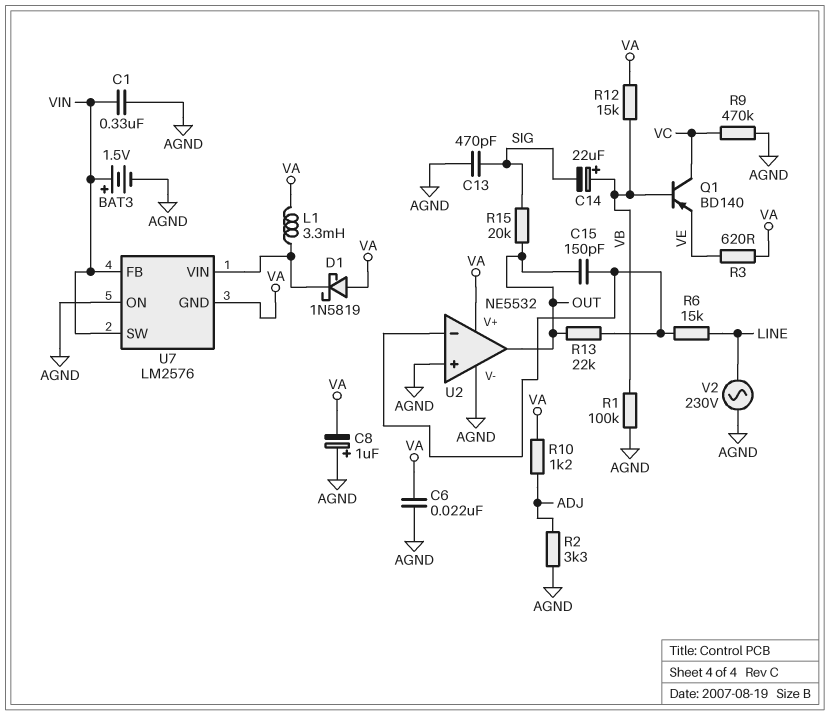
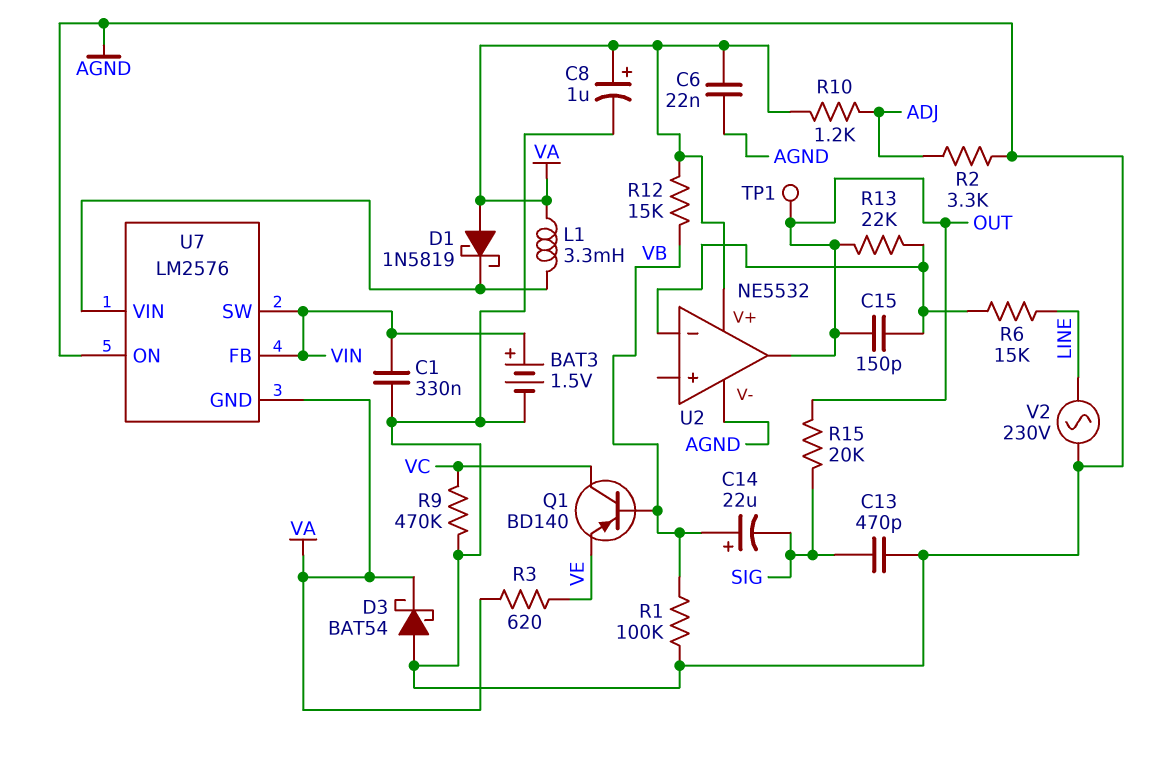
C8: 1uF (plus AGND, minus VA) -> 1uF (plus VA, minus AGND)
D3: none -> schottky BAT54 (A AGND, K VA)
TP1: none -> test point (OUT)
U2 pin in+: AGND -> none

